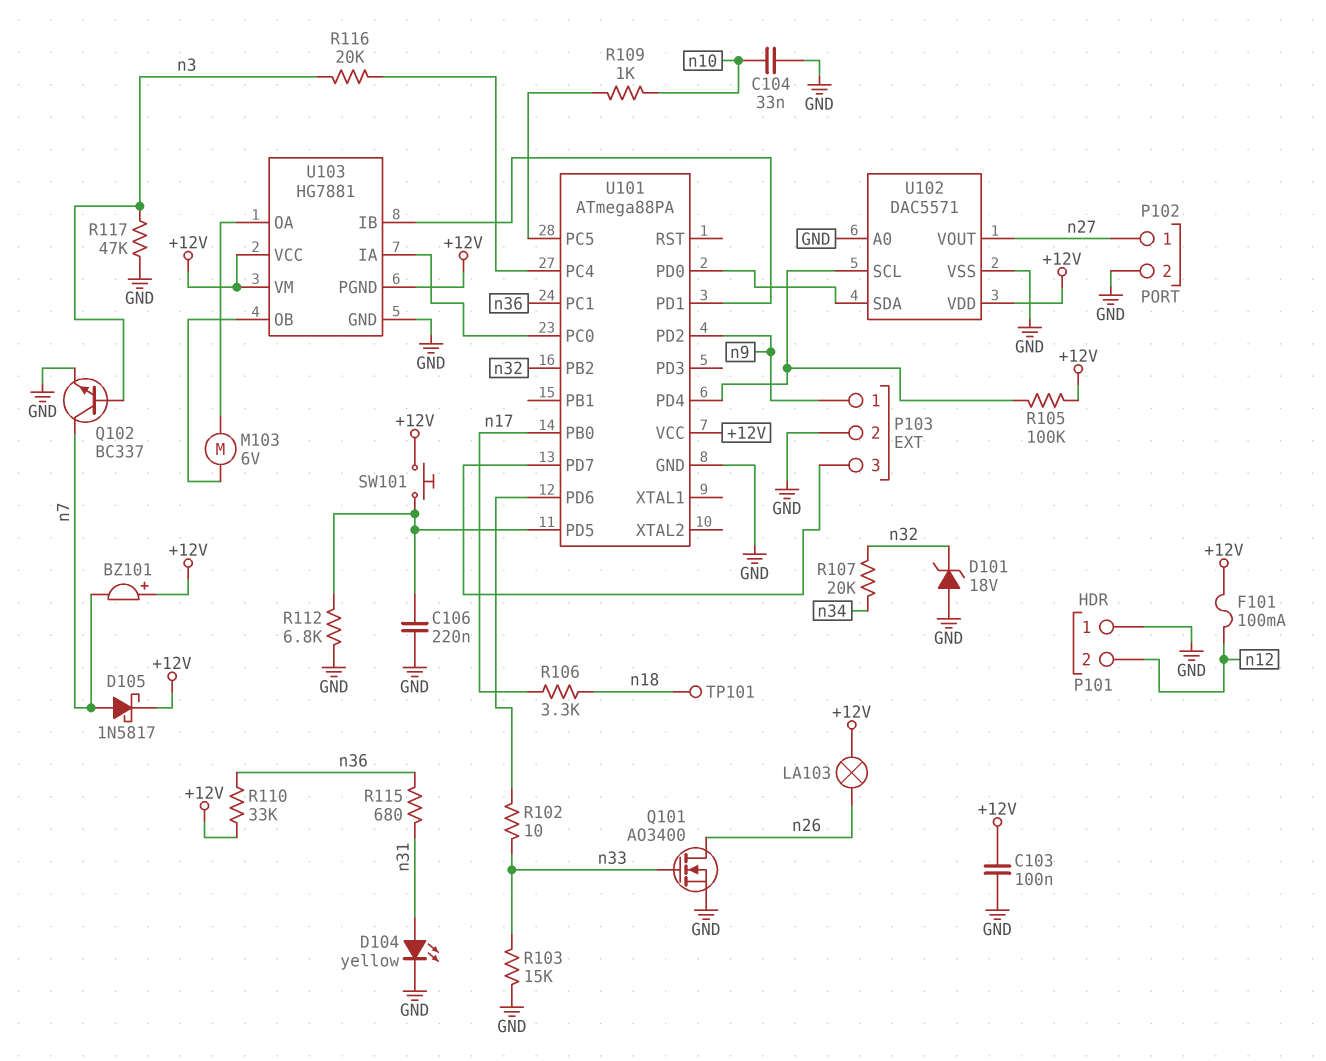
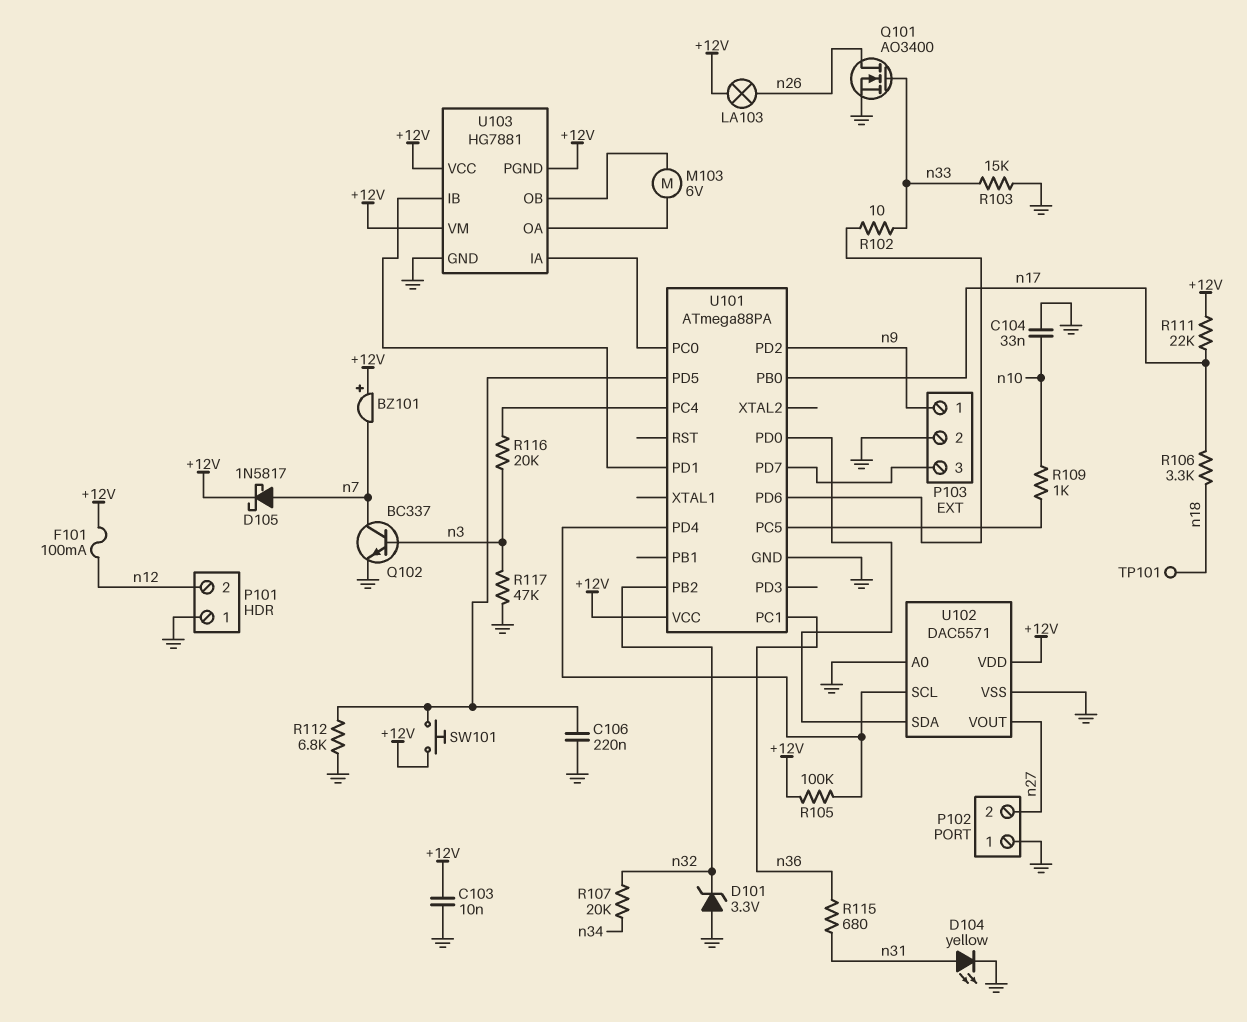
C103: 100nF (+12V, GND) -> 10nF (+12V, GND)
D101: zener 18V (A GND, K n32) -> zener 3.3V (A GND, K n32)
P102 pin 1: n27 -> GND
P102 pin 2: GND -> n27
R110: 33k (+12V, n36) -> none
R111: none -> 22k (+12V, n17)

